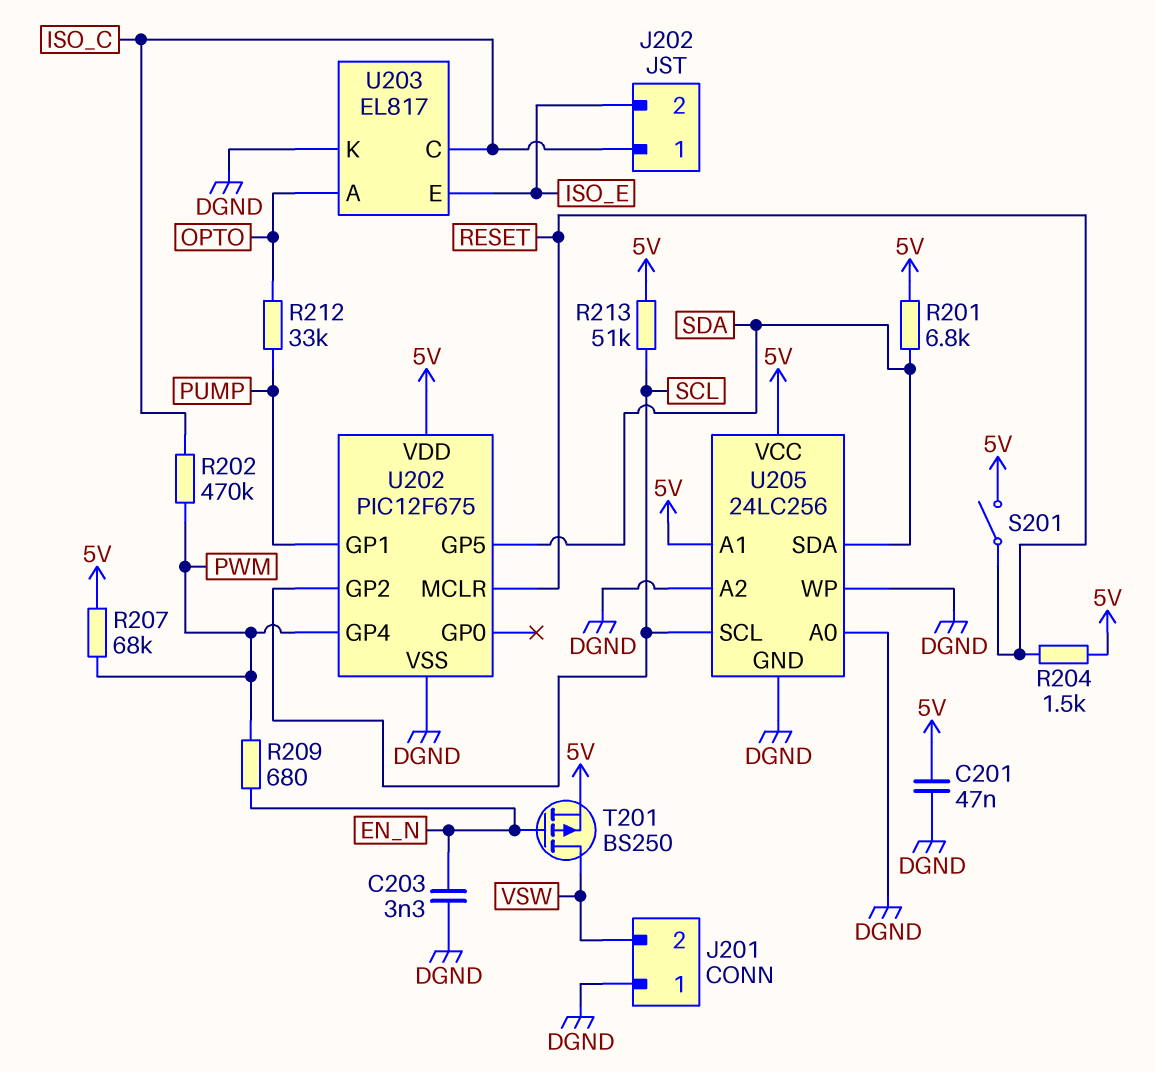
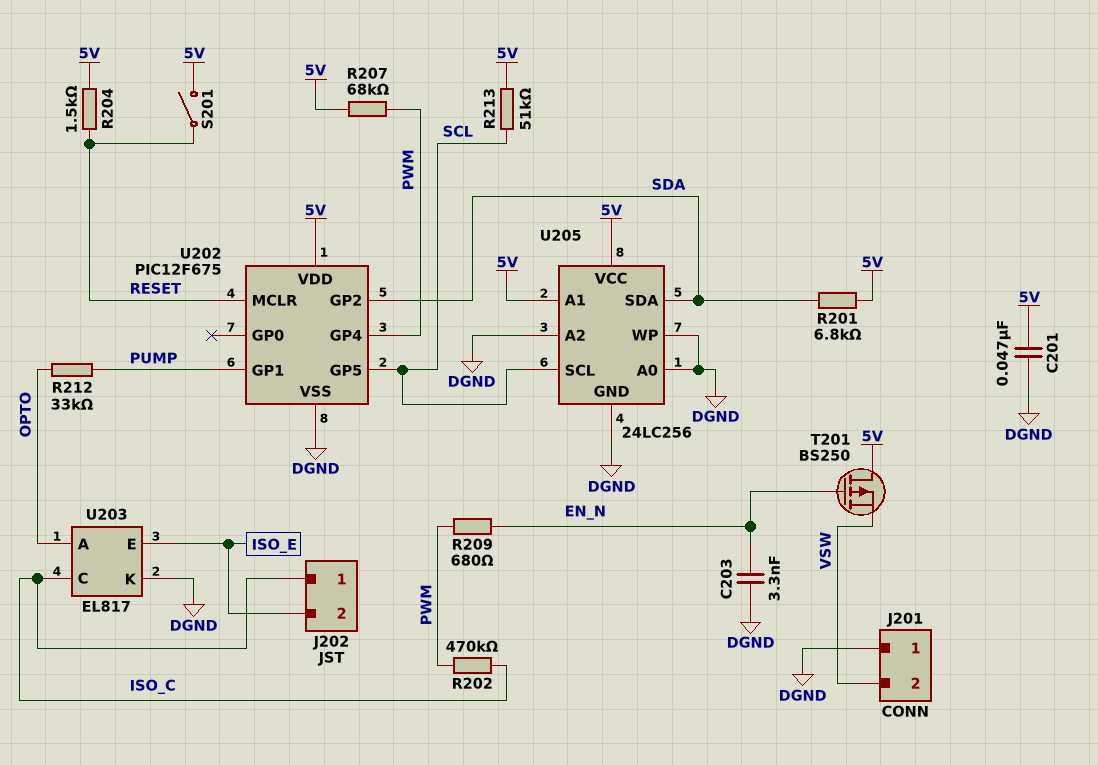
T201: PMOS BS250 (G EN_N, D VSW, S 5V) -> PMOS BS250 (G EN_N, D 5V, S VSW)
U202 pin GP2: SCL -> SDA
U202 pin GP5: SDA -> SCL

